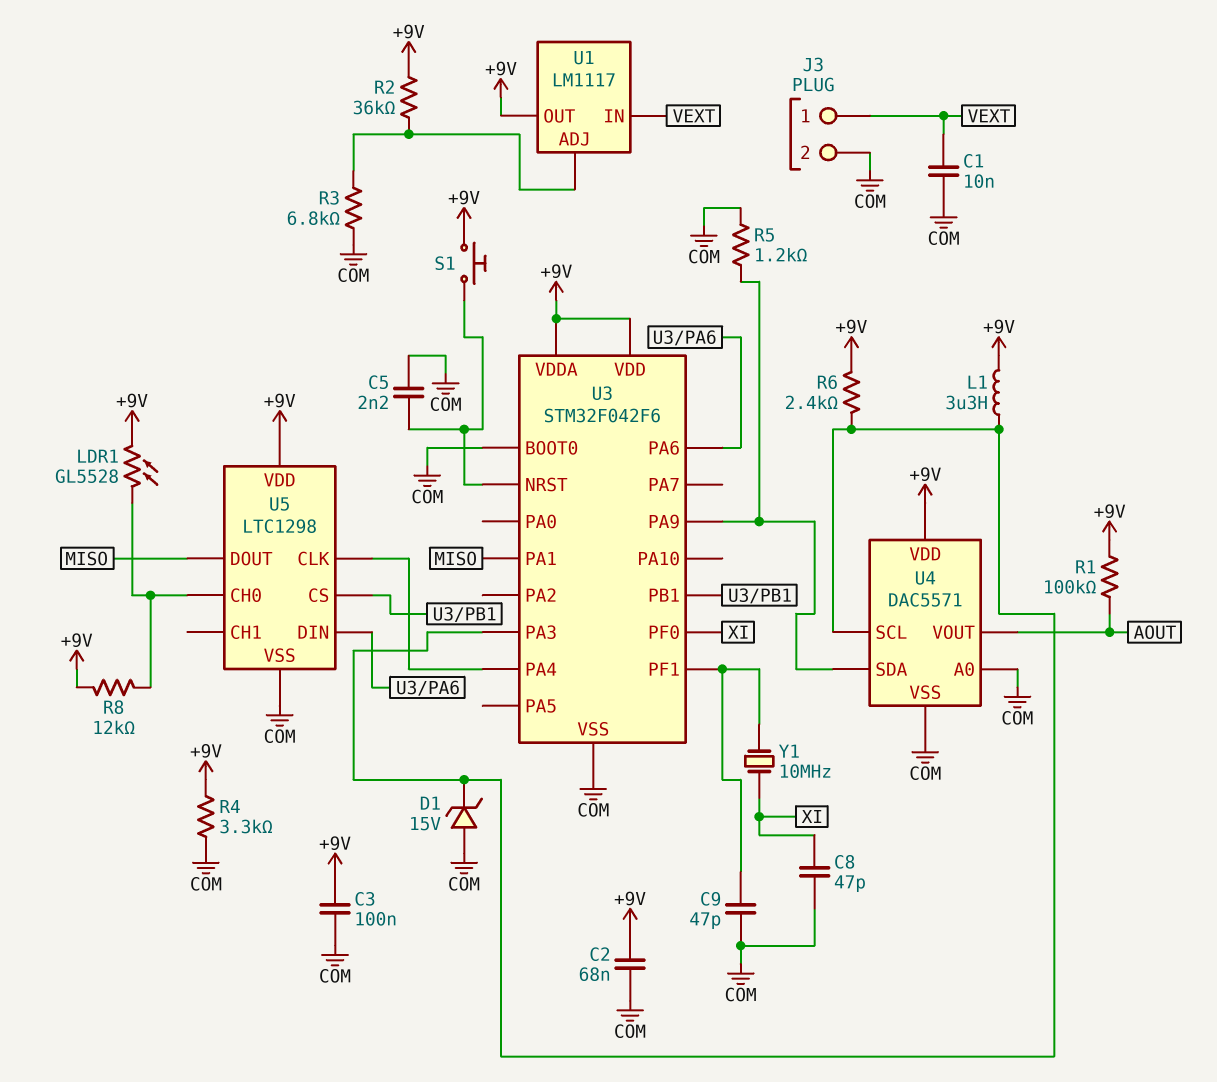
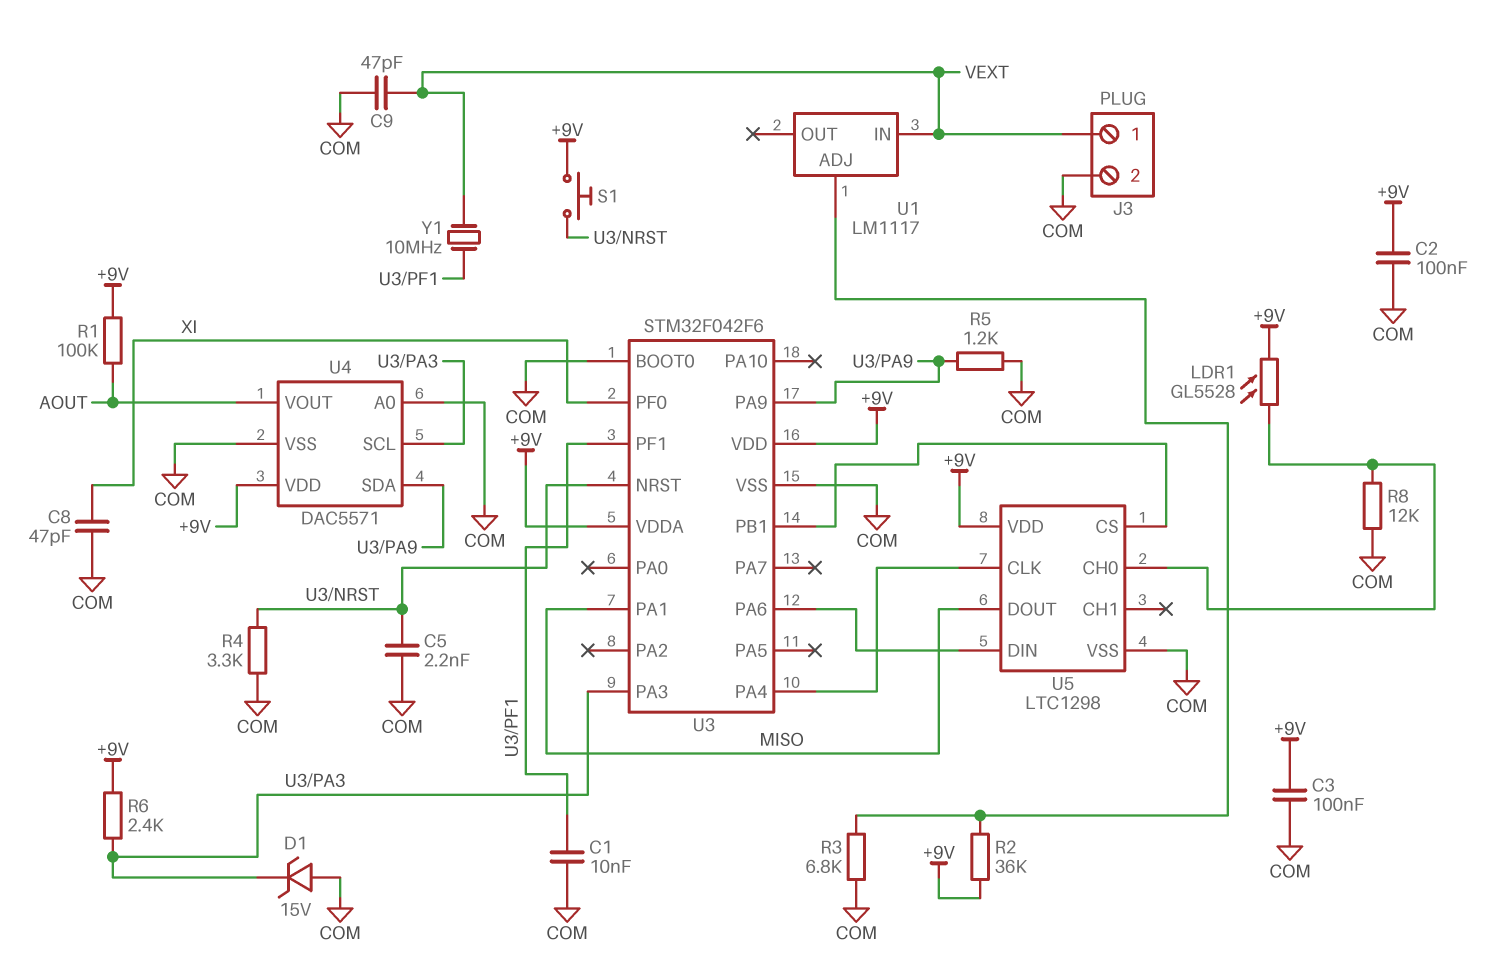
C1: 10nF (COM, VEXT) -> 10nF (COM, U3/PF1)
C2: 68nF (+9V, COM) -> 100nF (+9V, COM)
C9: 47pF (COM, U3/PF1) -> 47pF (COM, VEXT)
L1: 3.3uH (+9V, U3/PA3) -> none
R4: 3.3k (+9V, COM) -> 3.3k (COM, U3/NRST)
R8: 12k (+9V, U5/CH0) -> 12k (COM, U5/CH0)
U1 pin OUT: +9V -> none
Y1: 10MHz (U3/PF1, XI) -> 10MHz (U3/PF1, VEXT)

